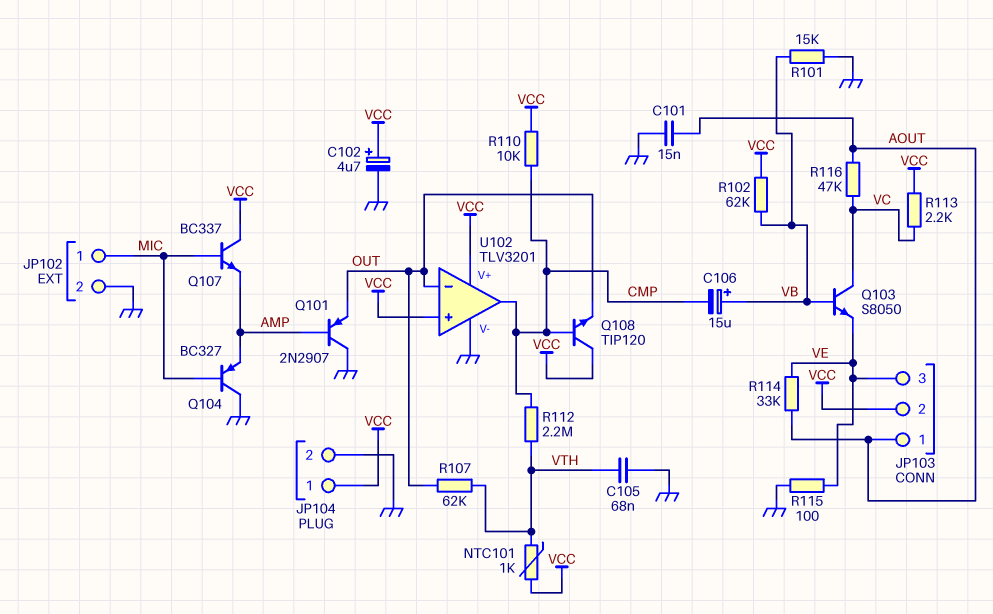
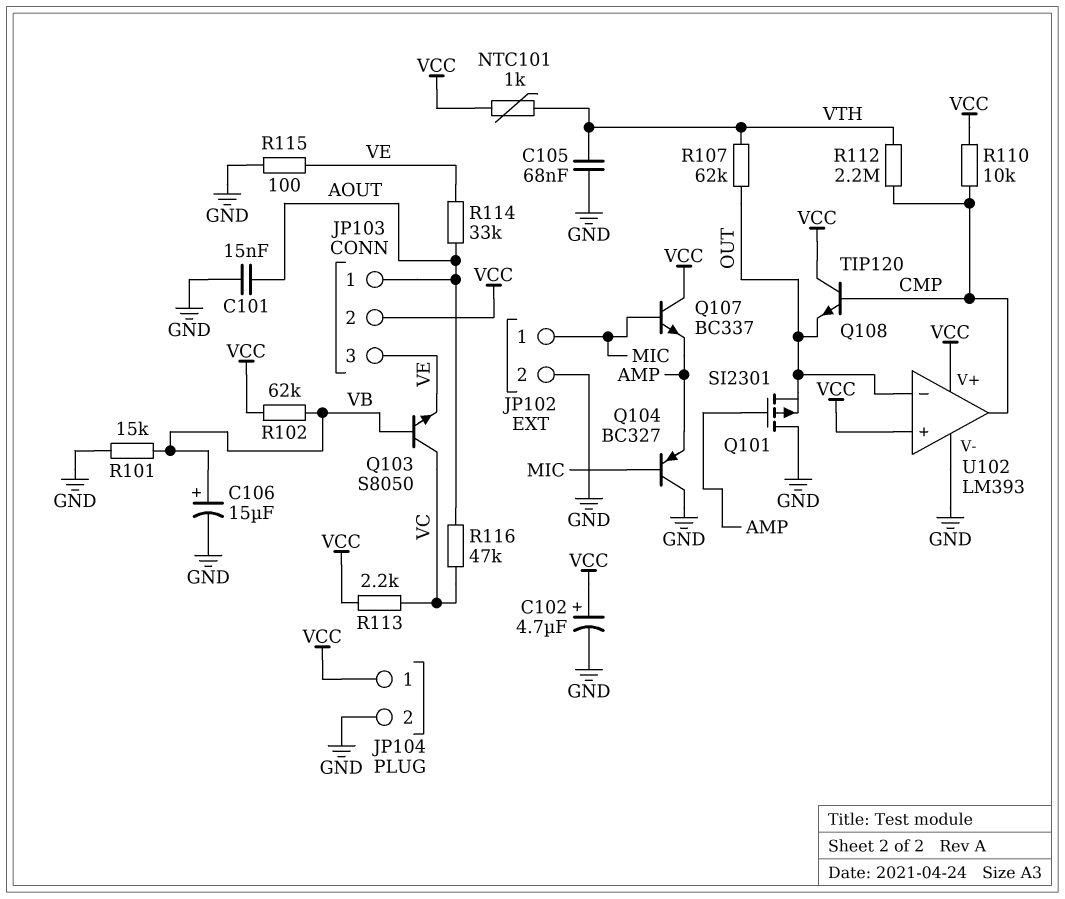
C106: 15uF (plus VB, minus CMP) -> 15uF (plus VB, minus GND)
Q101: PNP 2N2907 (B AMP, C GND, E OUT) -> PMOS SI2301 (G AMP, D GND, S OUT)
U102: TLV3201 -> LM393

